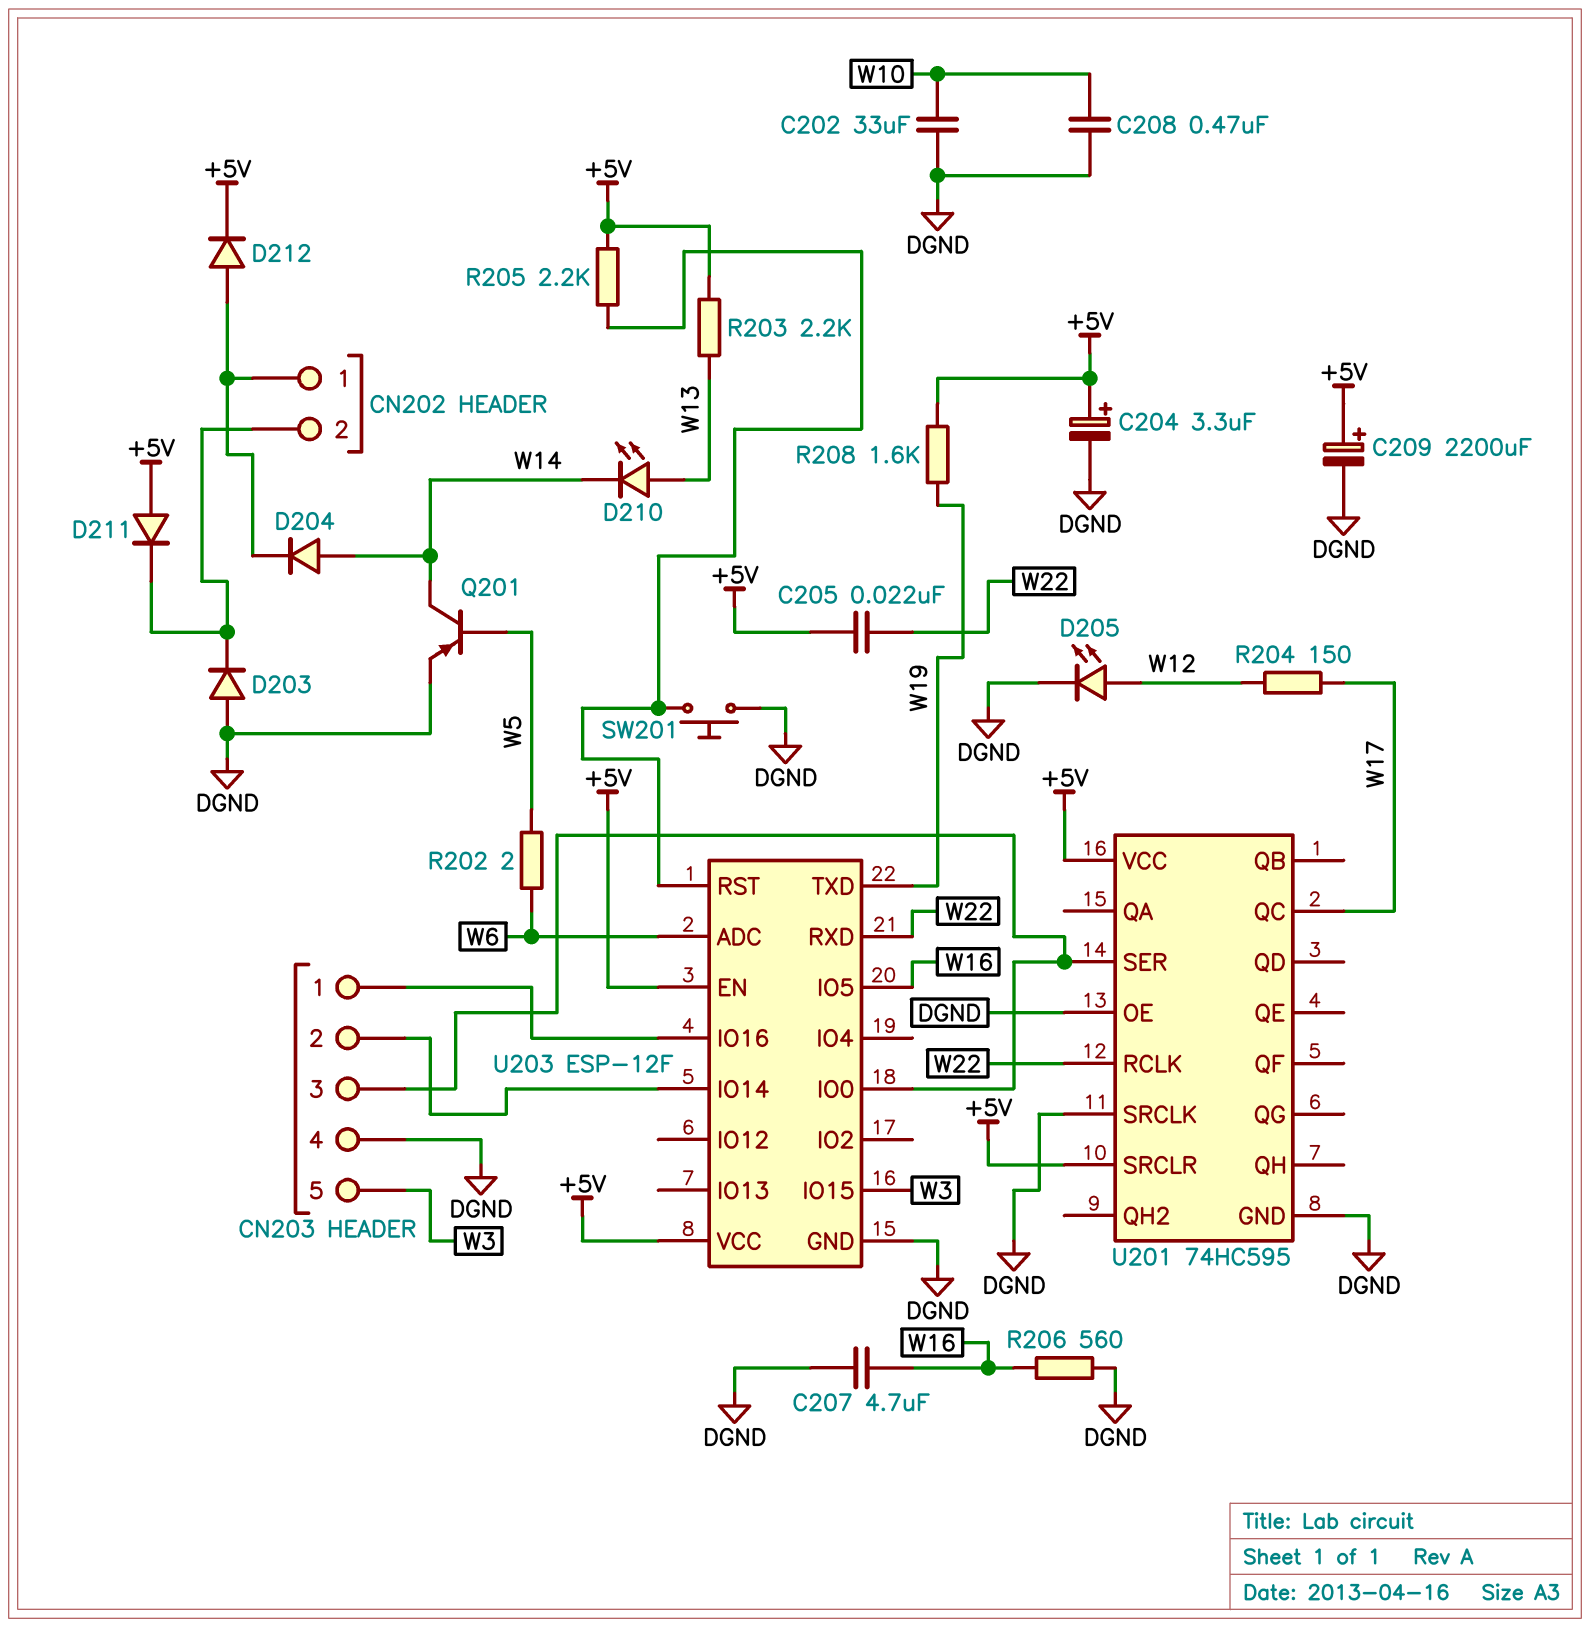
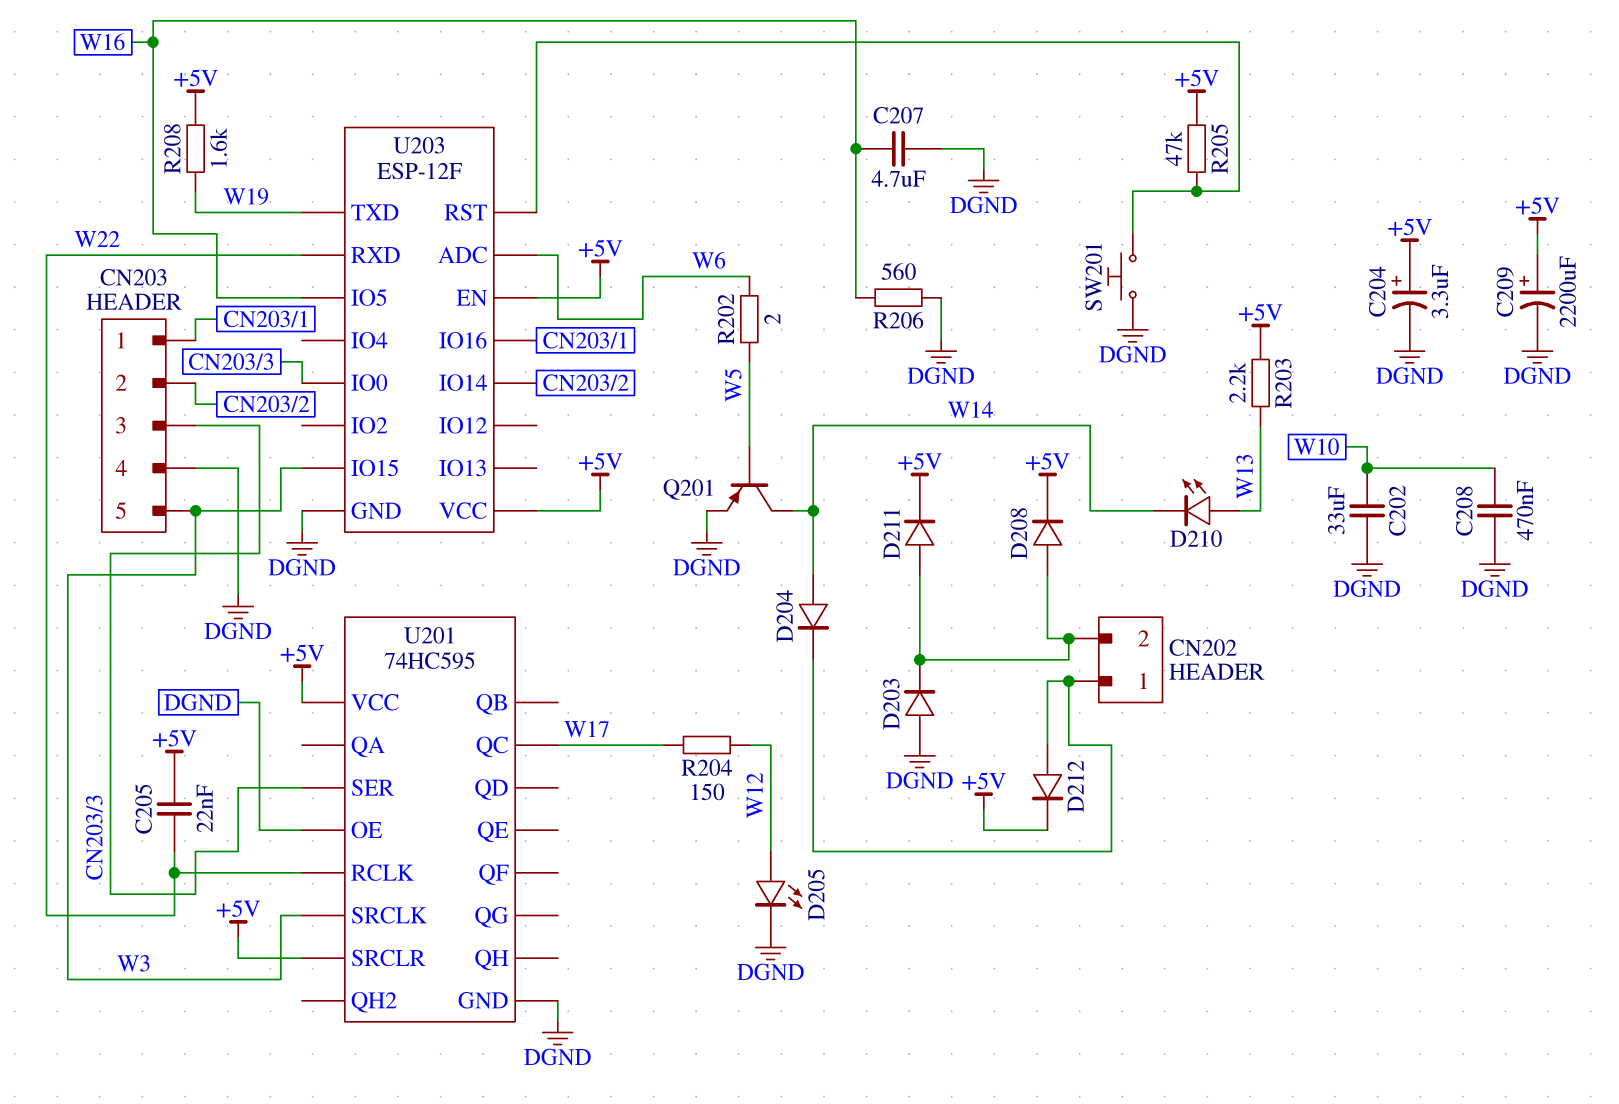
D208: none -> diode (A CN202/2, K +5V)
D211: diode (A +5V, K CN202/2) -> diode (A CN202/2, K +5V)
R205: 2.2k (+5V, U203/RST) -> 47k (+5V, U203/RST)
U201 pin SRCLK: DGND -> W3

